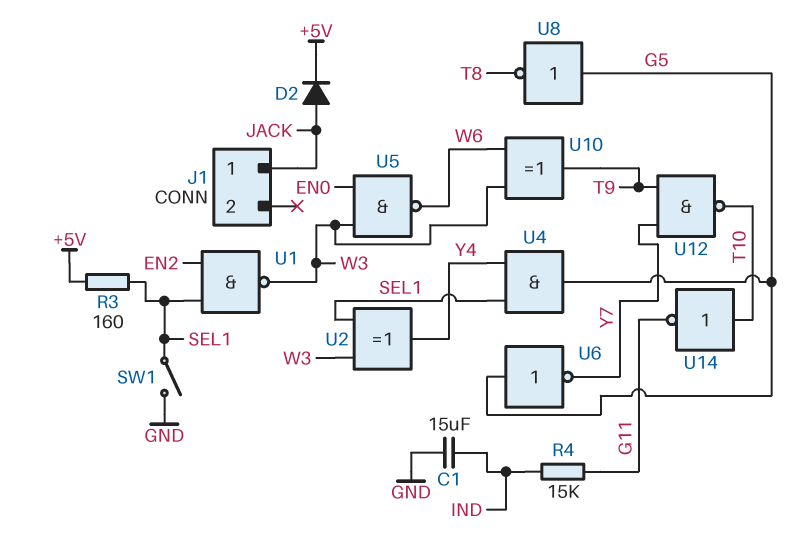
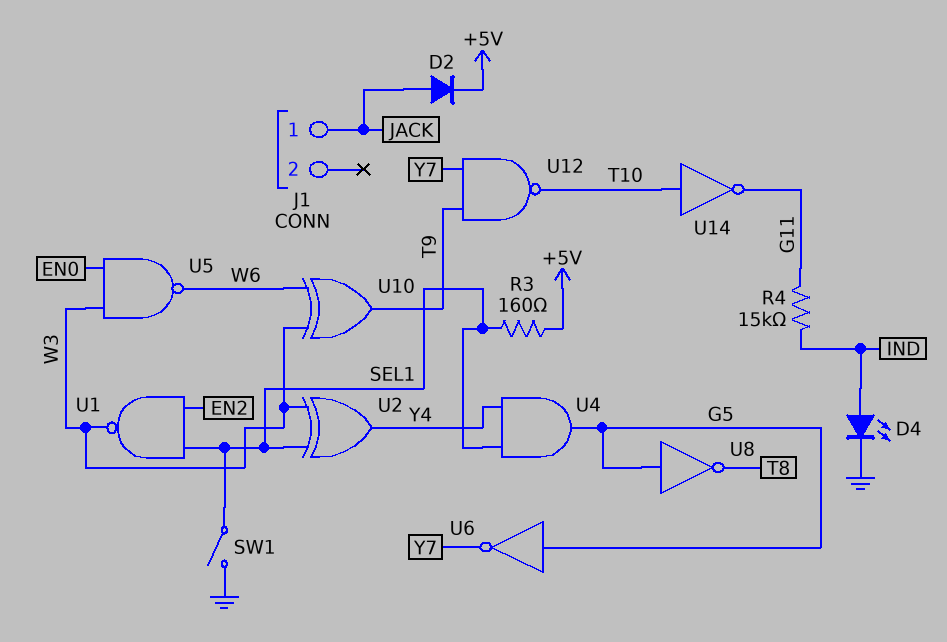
C1: 15uF (GND, IND) -> none
D4: none -> LED (A IND, K GND)

